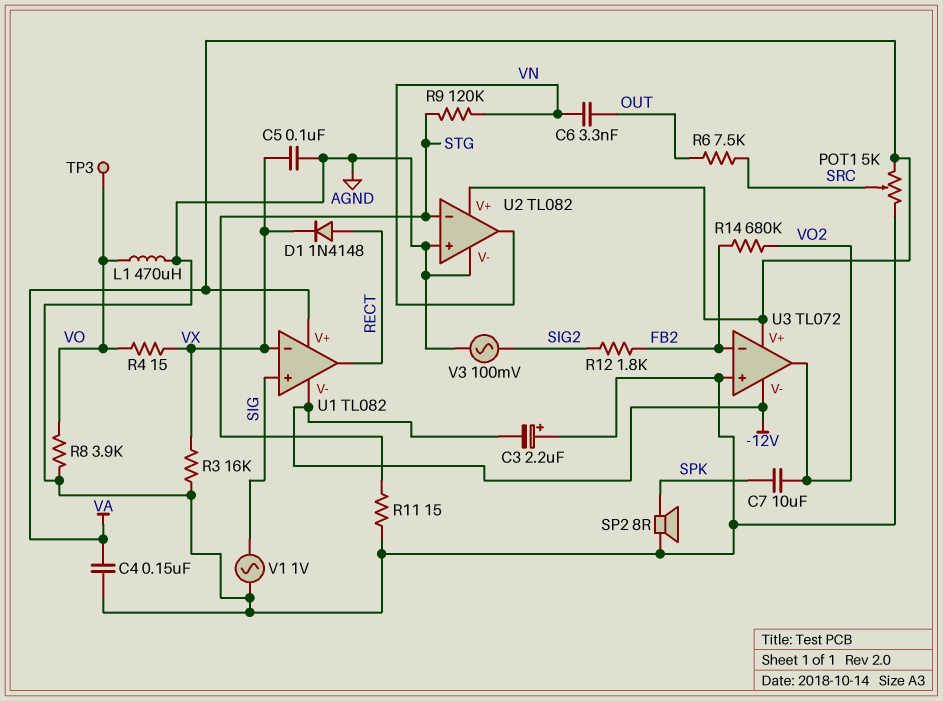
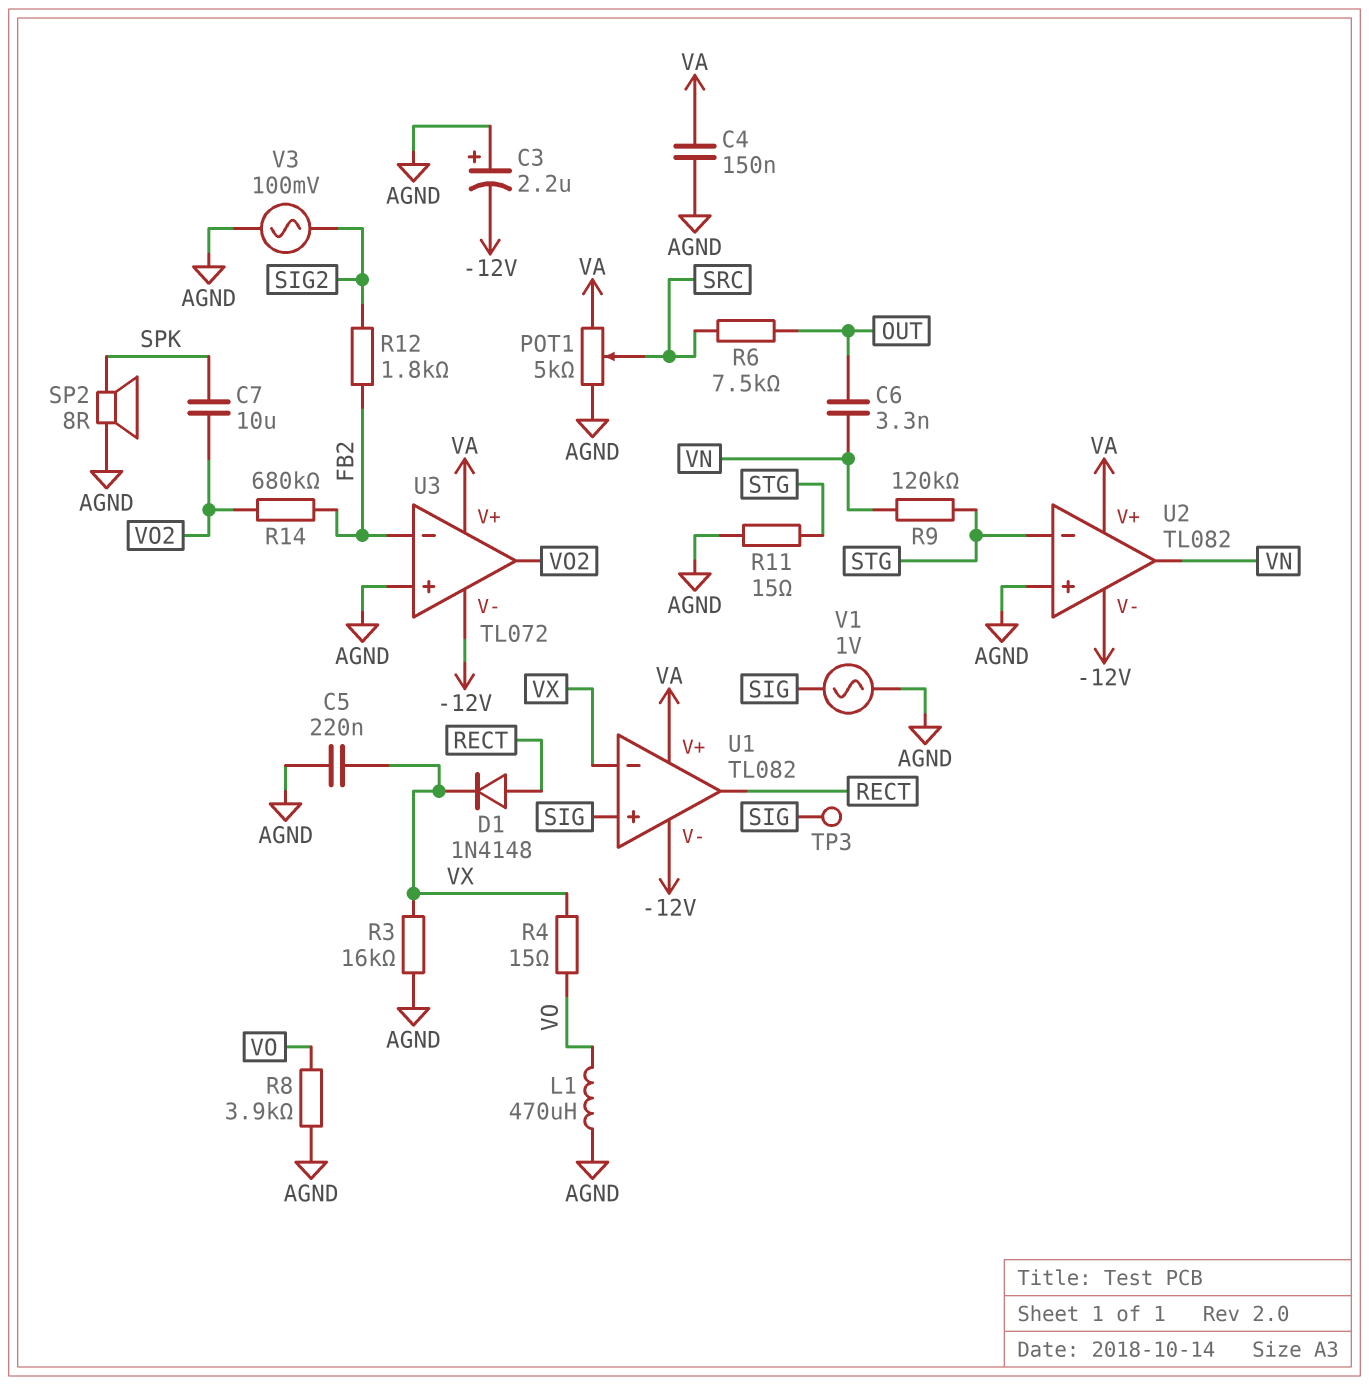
C5: 100nF (AGND, VX) -> 220nF (AGND, VX)
TP3: test point (VO) -> test point (SIG)
U2 pin V-: AGND -> -12V

